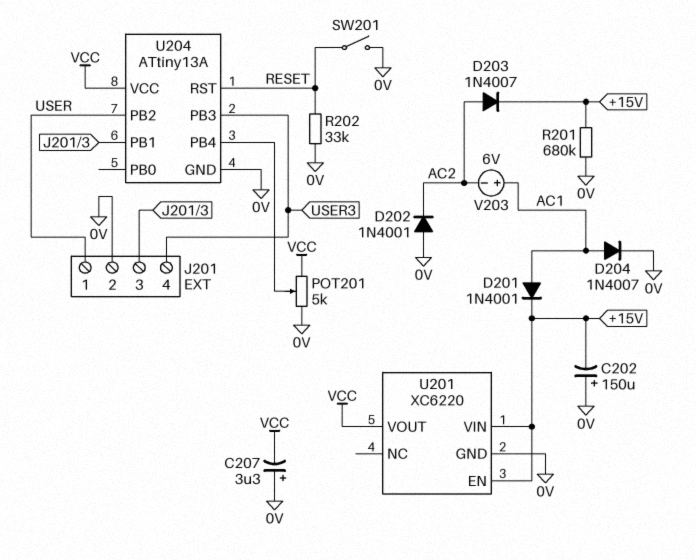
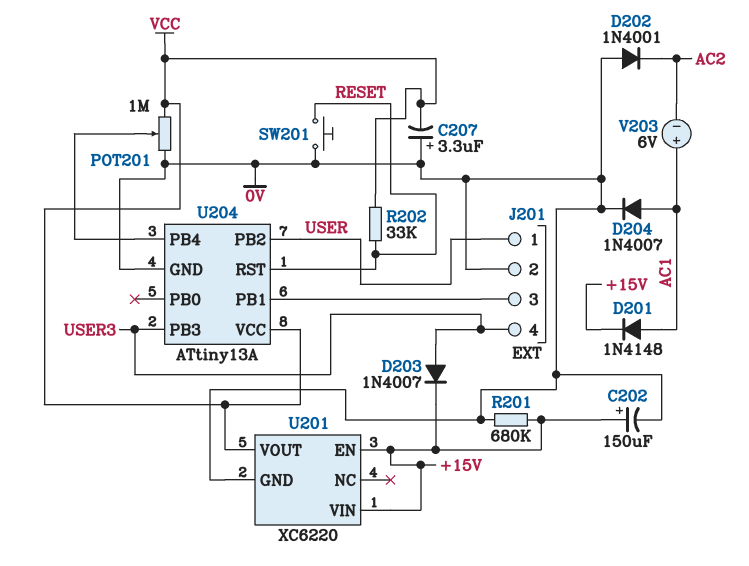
C202: 150uF (plus 0V, minus +15V) -> 150uF (plus +15V, minus 0V)
D201: diode 1N4001 (A AC1, K +15V) -> diode 1N4148 (A AC1, K +15V)
D203: diode 1N4007 (A AC2, K +15V) -> diode 1N4007 (A USER3, K +15V)
POT201: 5k (0V, VCC, wiper U204/PB4) -> 1M (0V, VCC, wiper U204/PB4)
R202: 33k (0V, RESET) -> 33k (RESET, VCC)
SW201: switch (0V, RESET) -> button (0V, RESET)

